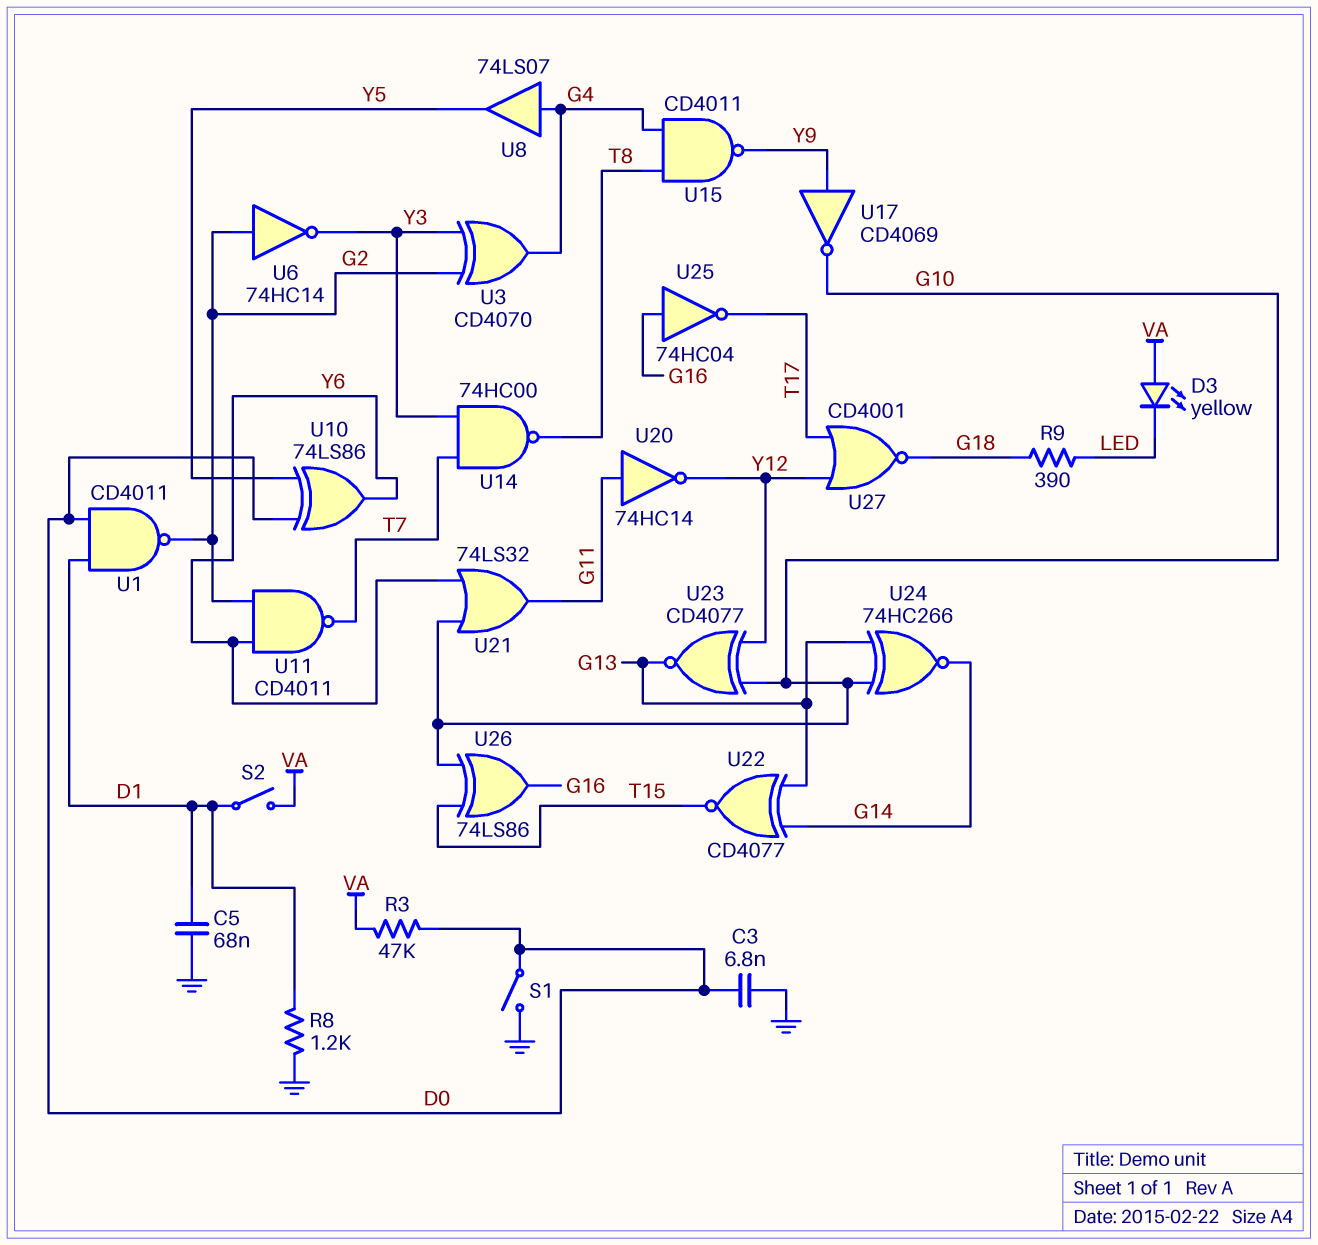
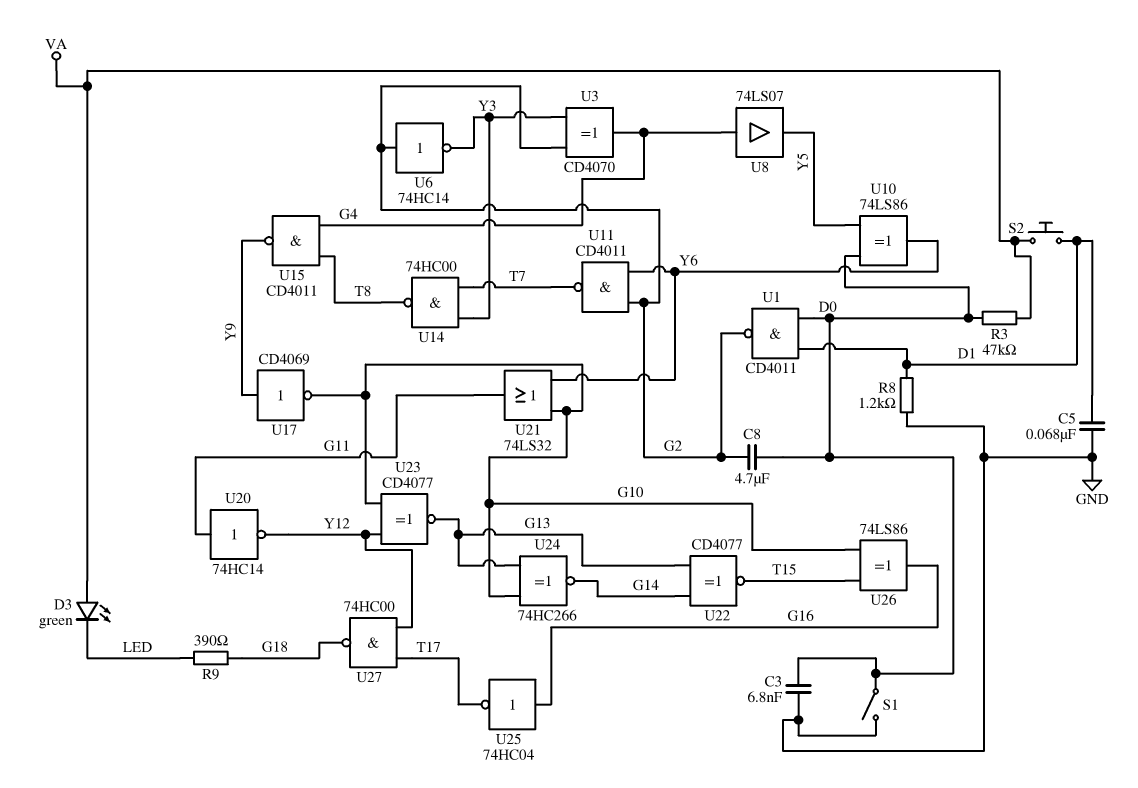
C8: none -> 4.7uF (D0, G2)
D3: LED yellow (A VA, K LED) -> LED green (A VA, K LED)
S2: switch (D1, VA) -> button (D1, VA)
U27: NOR CD4001 (in T17, in Y12, out G18) -> NAND 74HC00 (in T17, in Y12, out G18)

